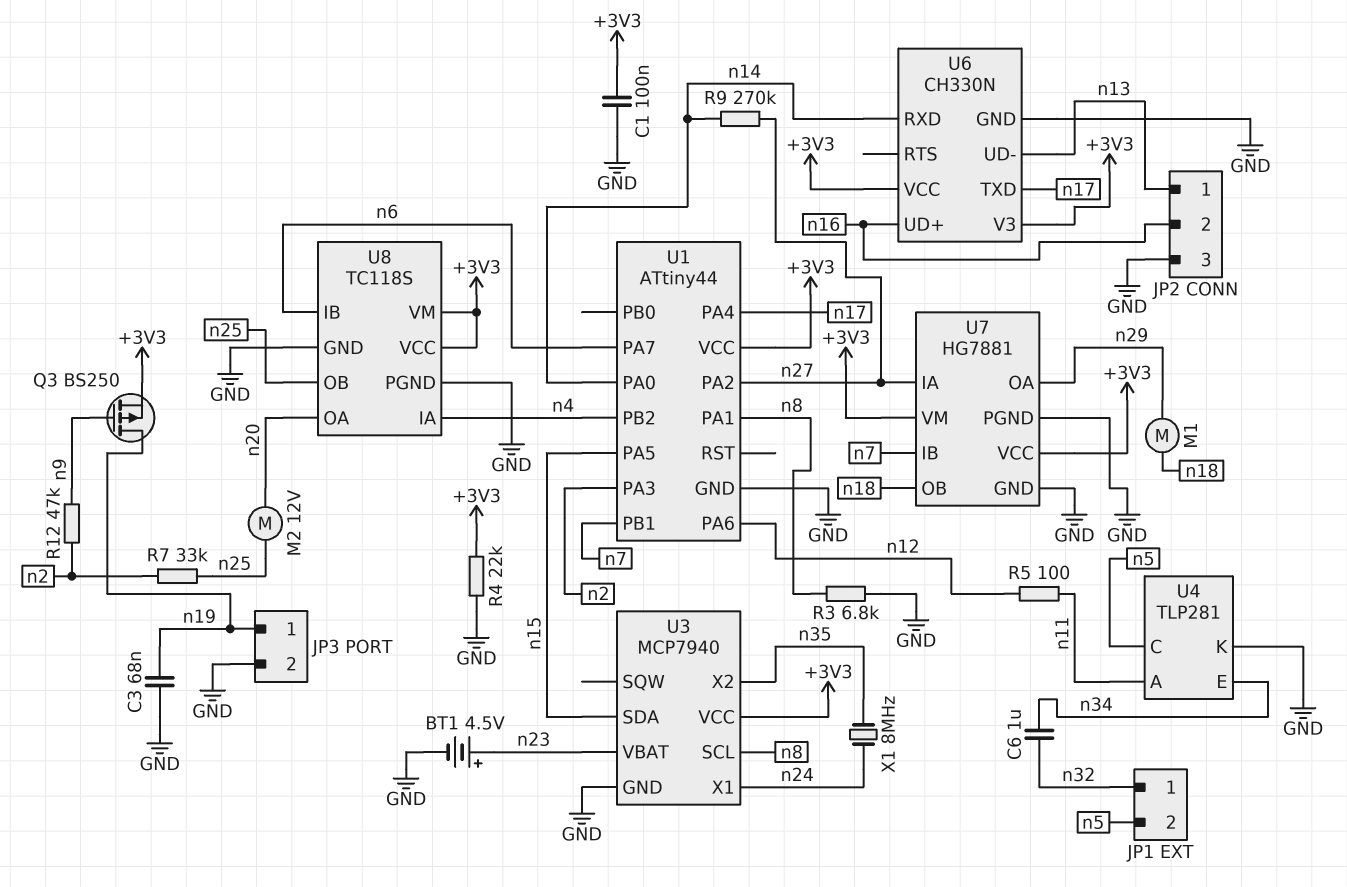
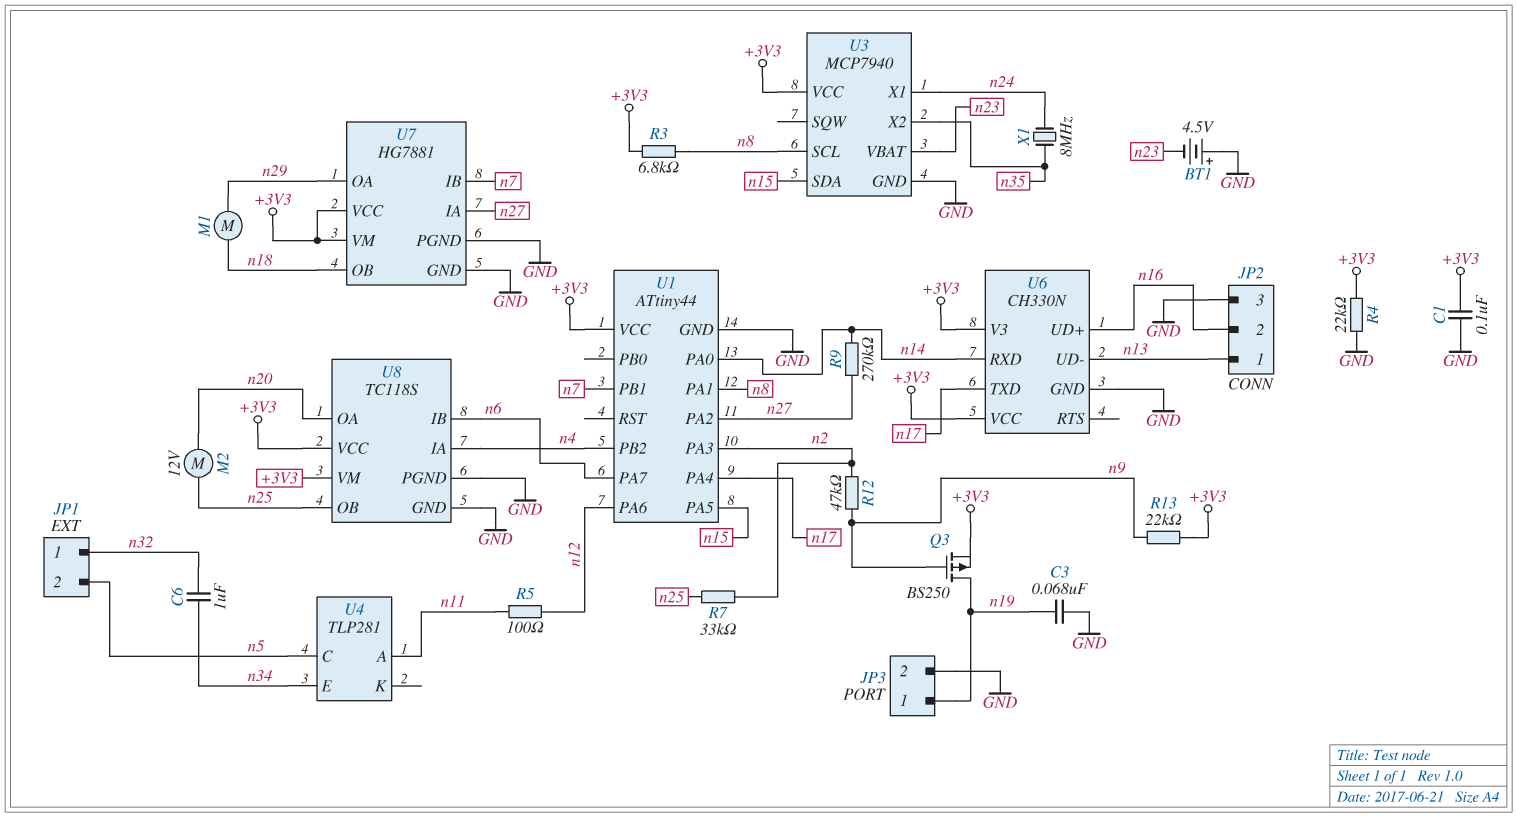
BT1: 4.5V (plus n23, minus GND) -> 4.5V (plus GND, minus n23)
R3: 6.8k (GND, n8) -> 6.8k (+3V3, n8)
R13: none -> 22k (+3V3, n9)
U4 pin K: GND -> none

